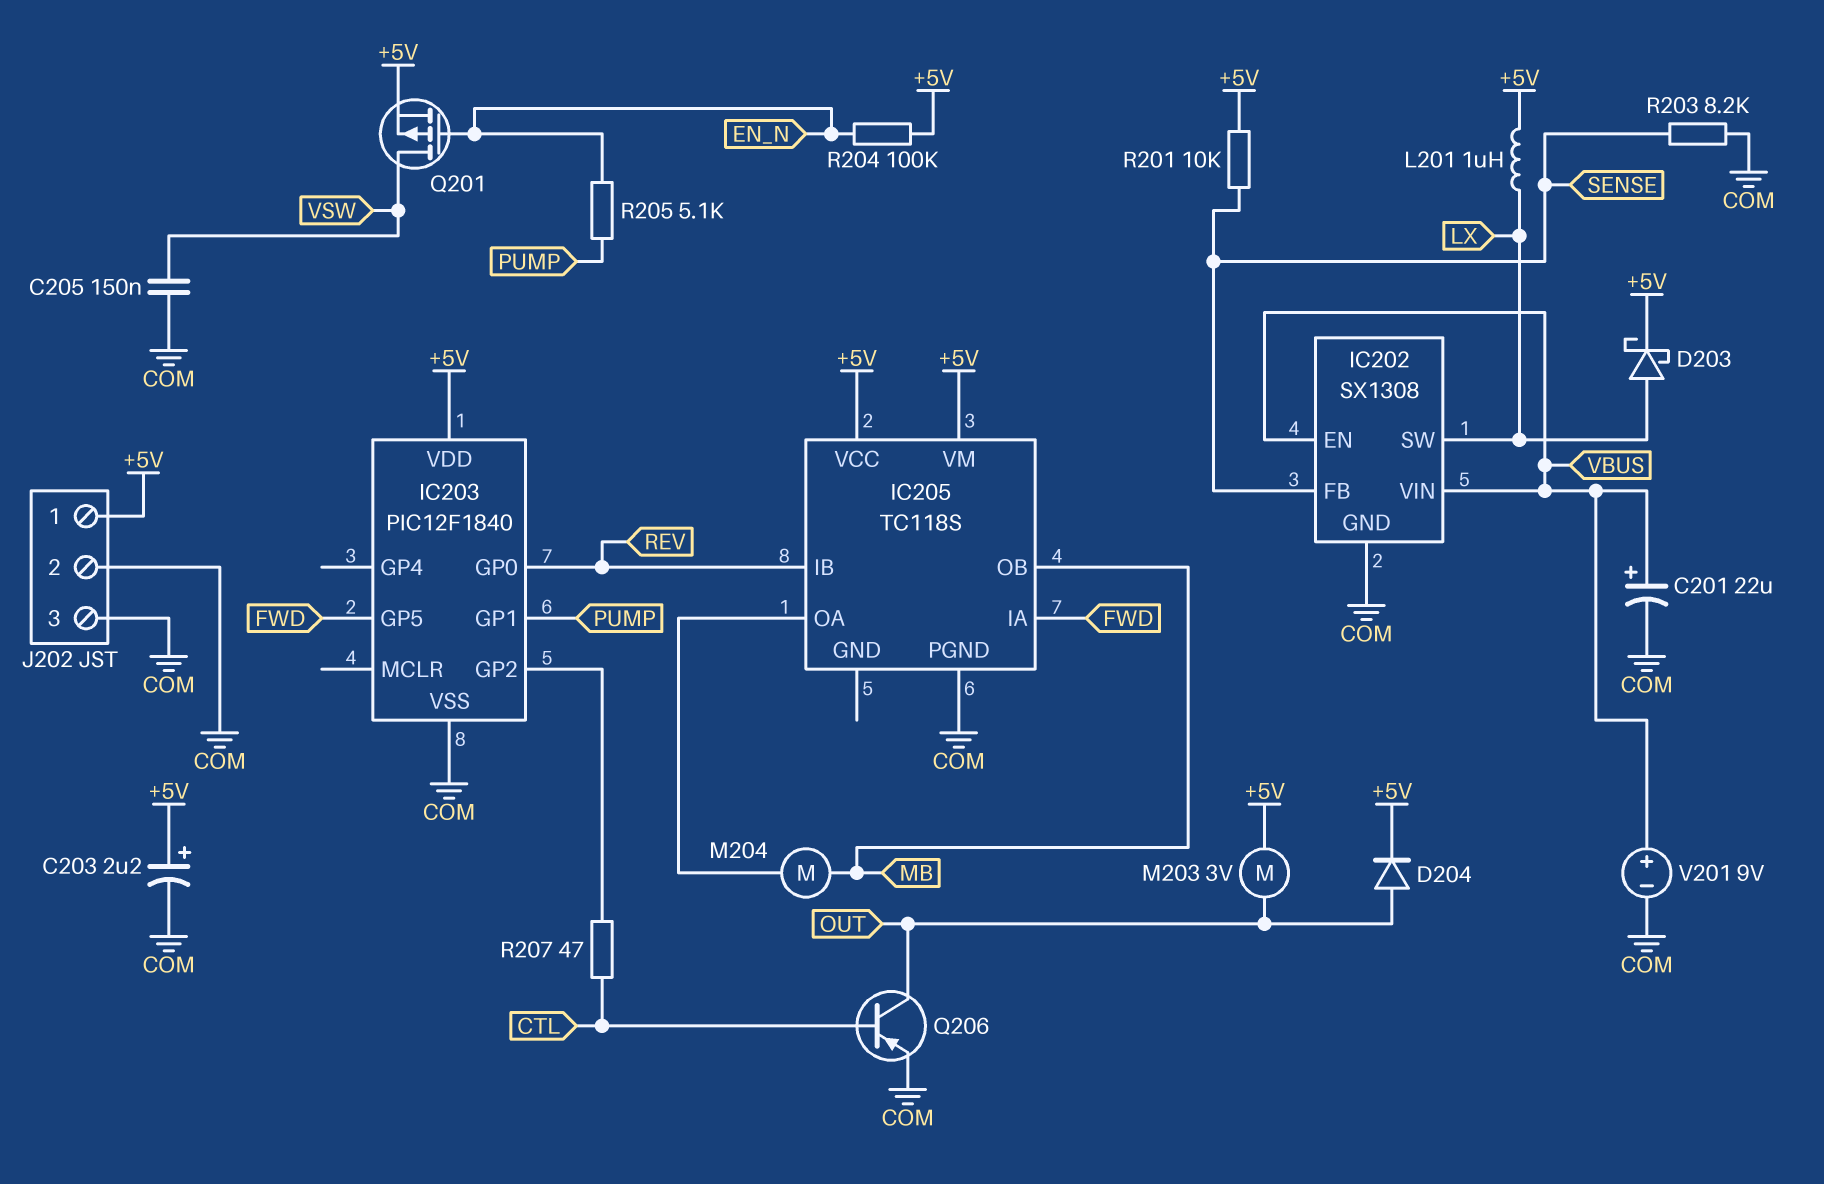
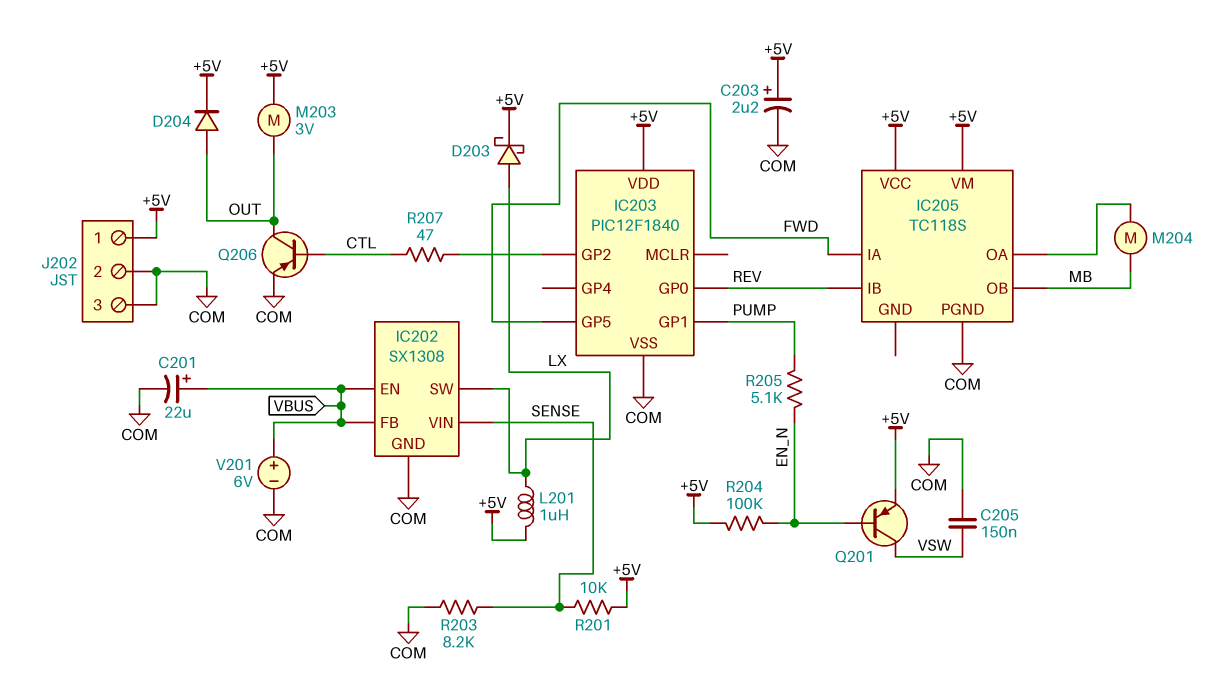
IC202 pin FB: SENSE -> VBUS
IC202 pin VIN: VBUS -> SENSE
Q201: PMOS (G EN_N, D VSW, S +5V) -> PNP (B EN_N, C VSW, E +5V)
V201: 9V (plus VBUS, minus COM) -> 6V (plus VBUS, minus COM)

